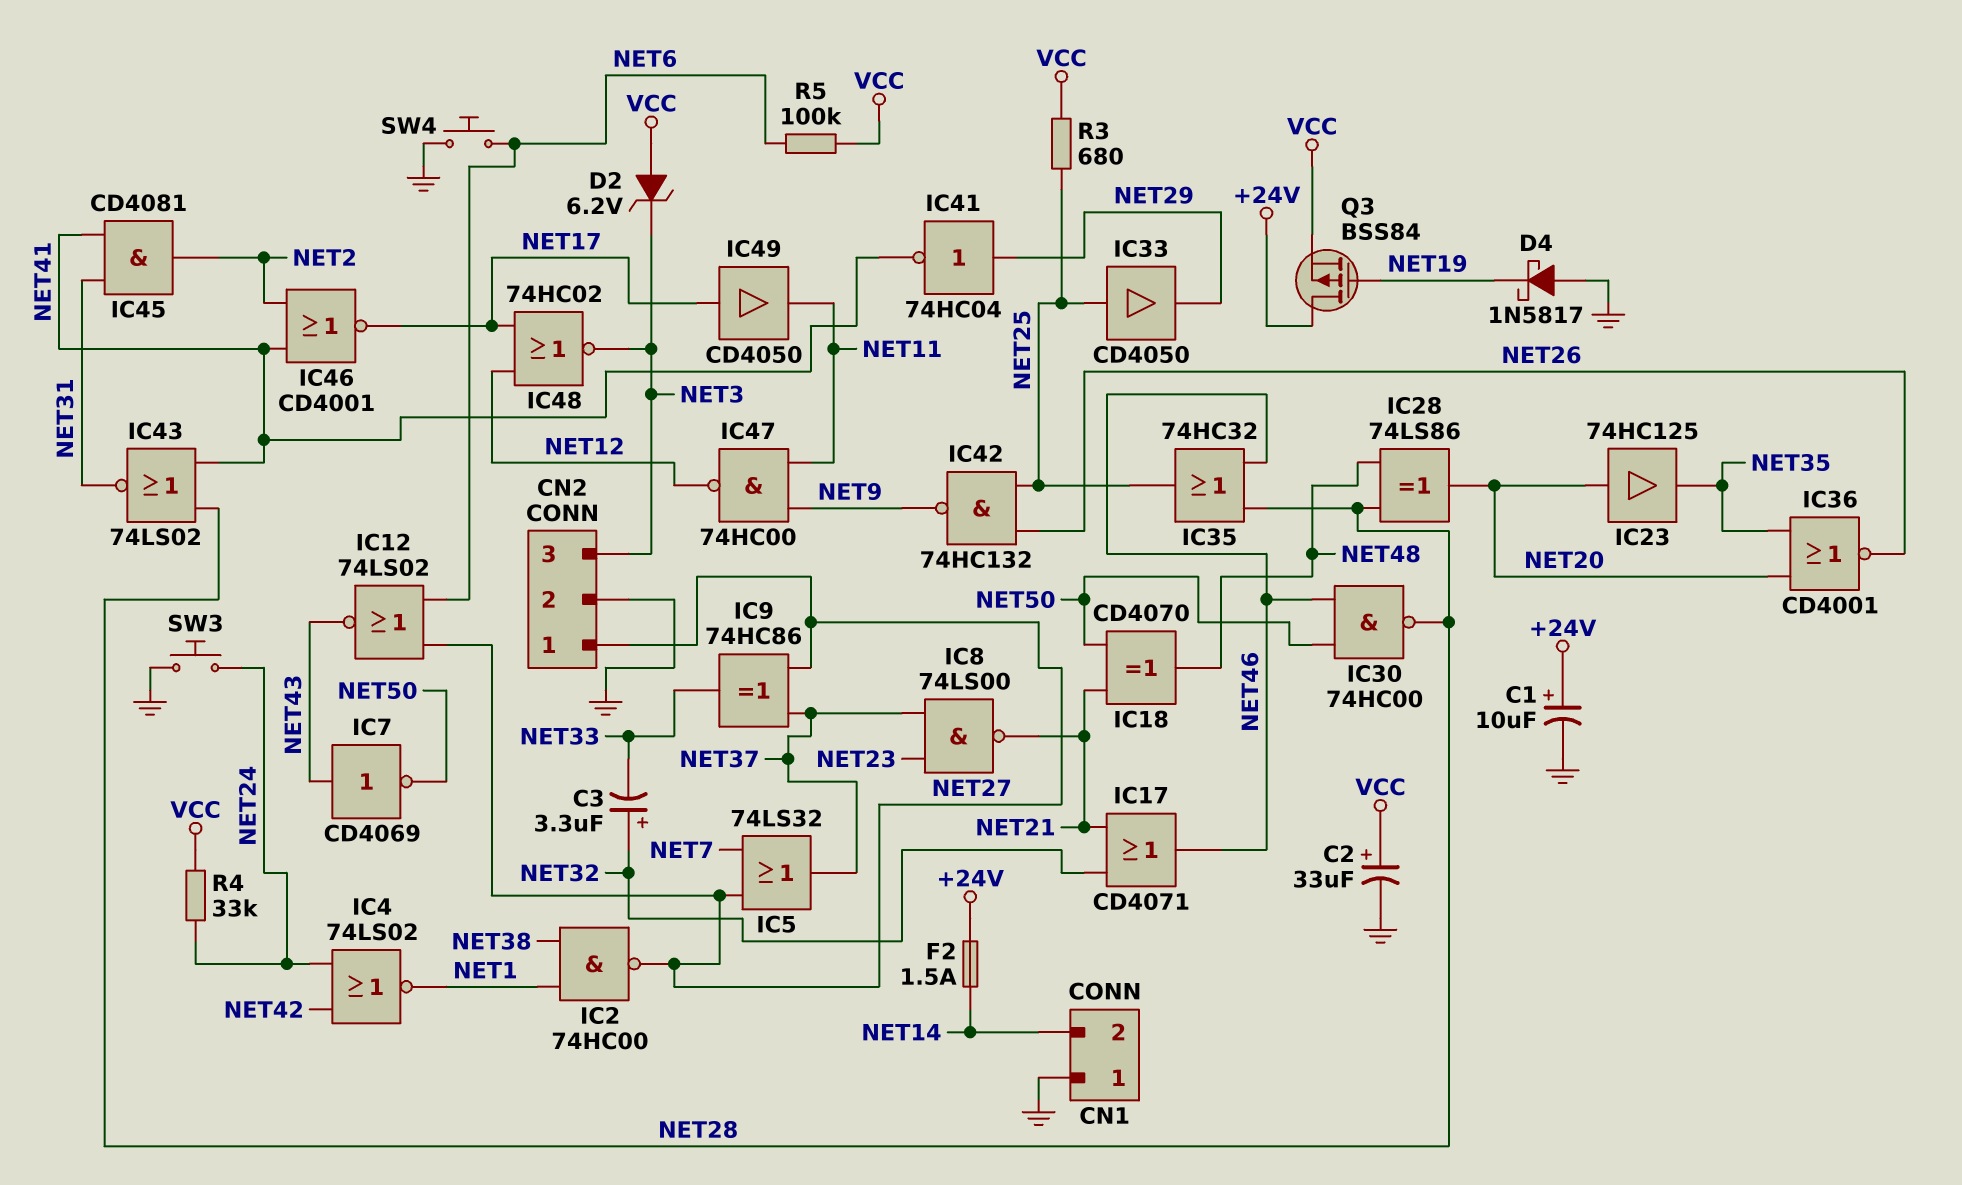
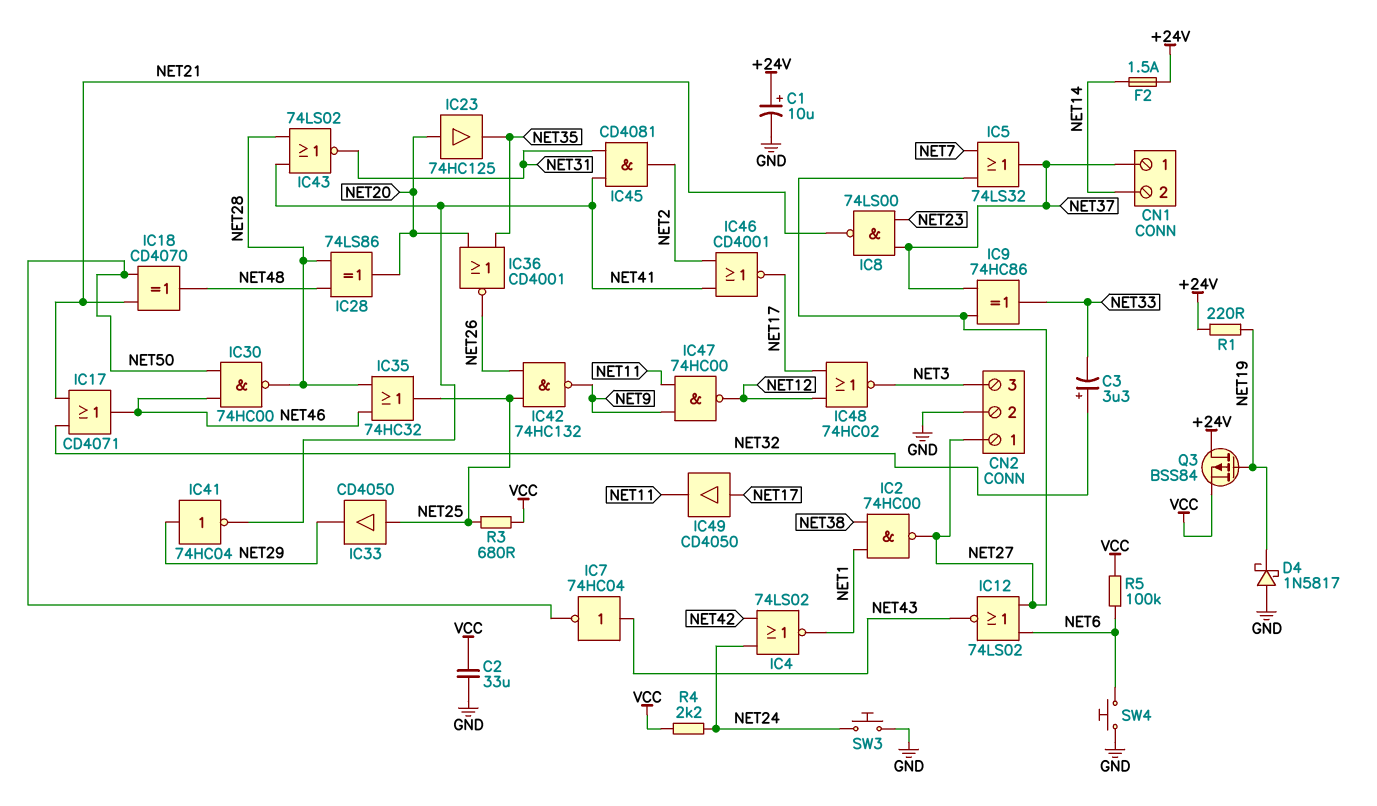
C2: 33uF (plus VCC, minus GND) -> 33uF (GND, VCC)
CN1 pin 1: GND -> NET37
D2: zener 6.2V (A VCC, K NET3) -> none
IC7: NOT CD4069 (in NET43, out NET50) -> NOT 74HC04 (in NET43, out NET50)
R1: none -> 220 (+24V, NET19)
R4: 33k (NET24, VCC) -> 2.2k (NET24, VCC)

